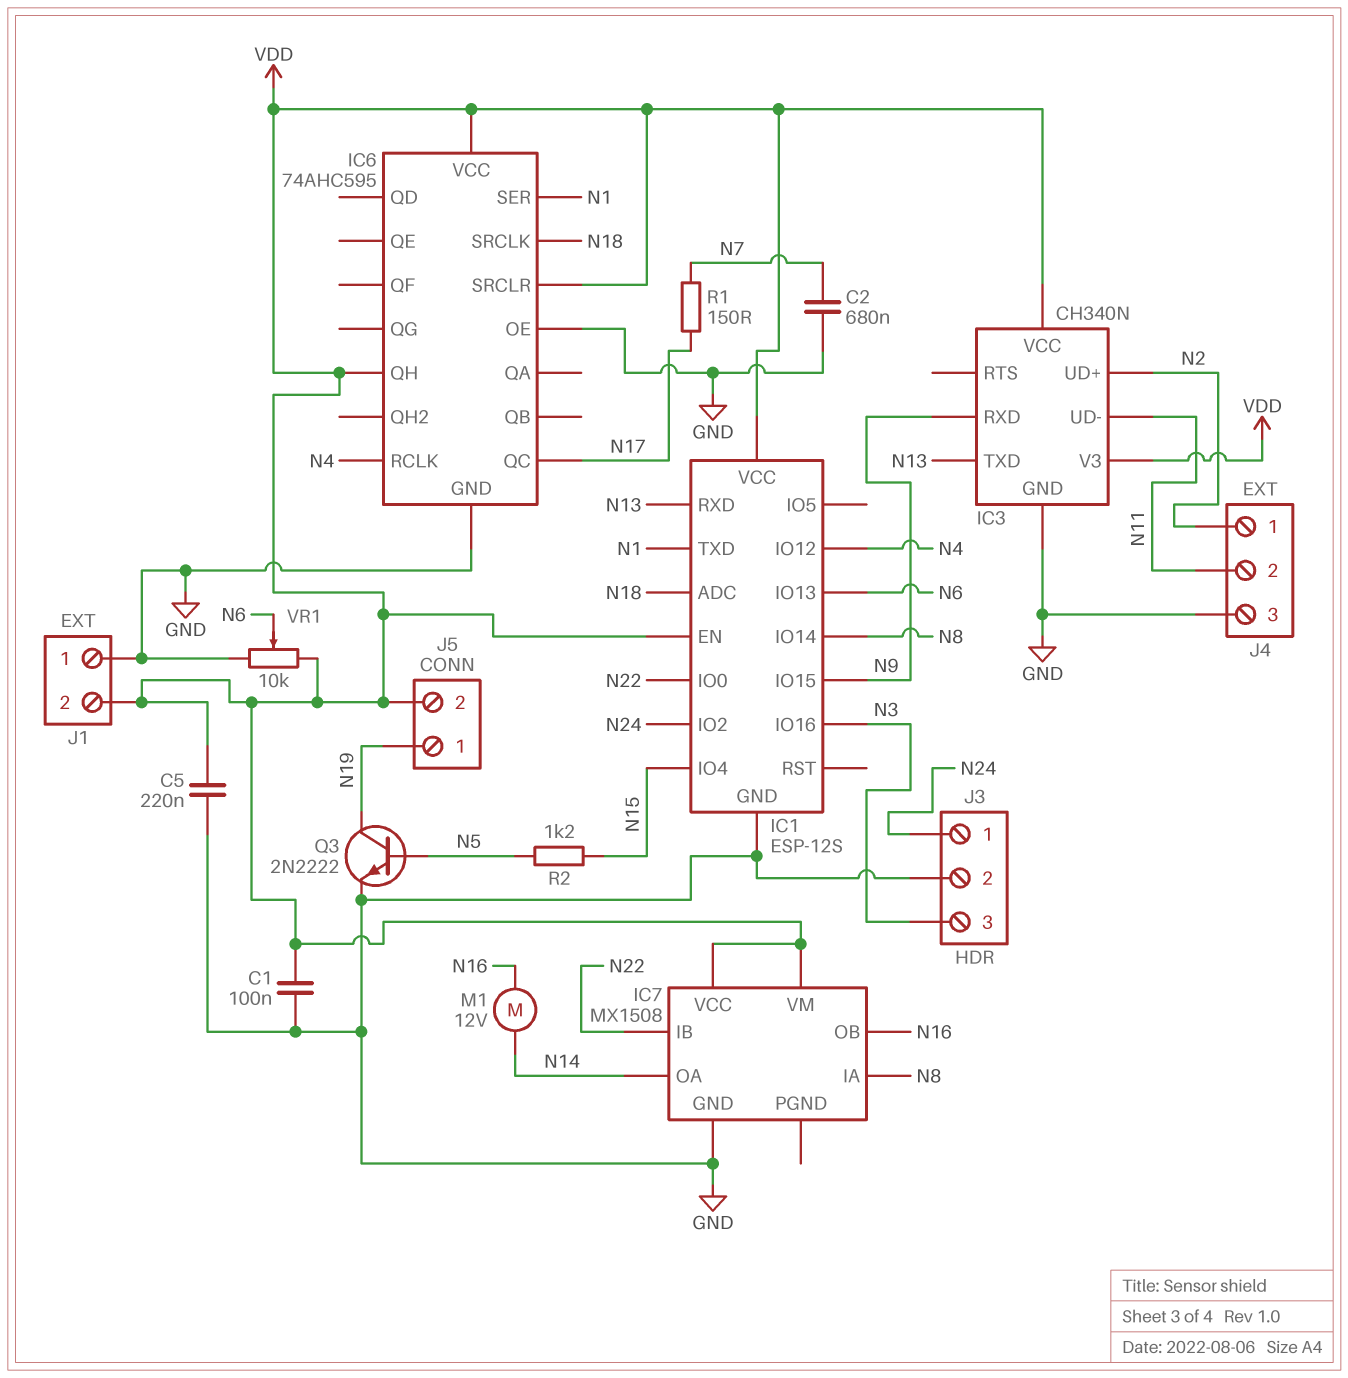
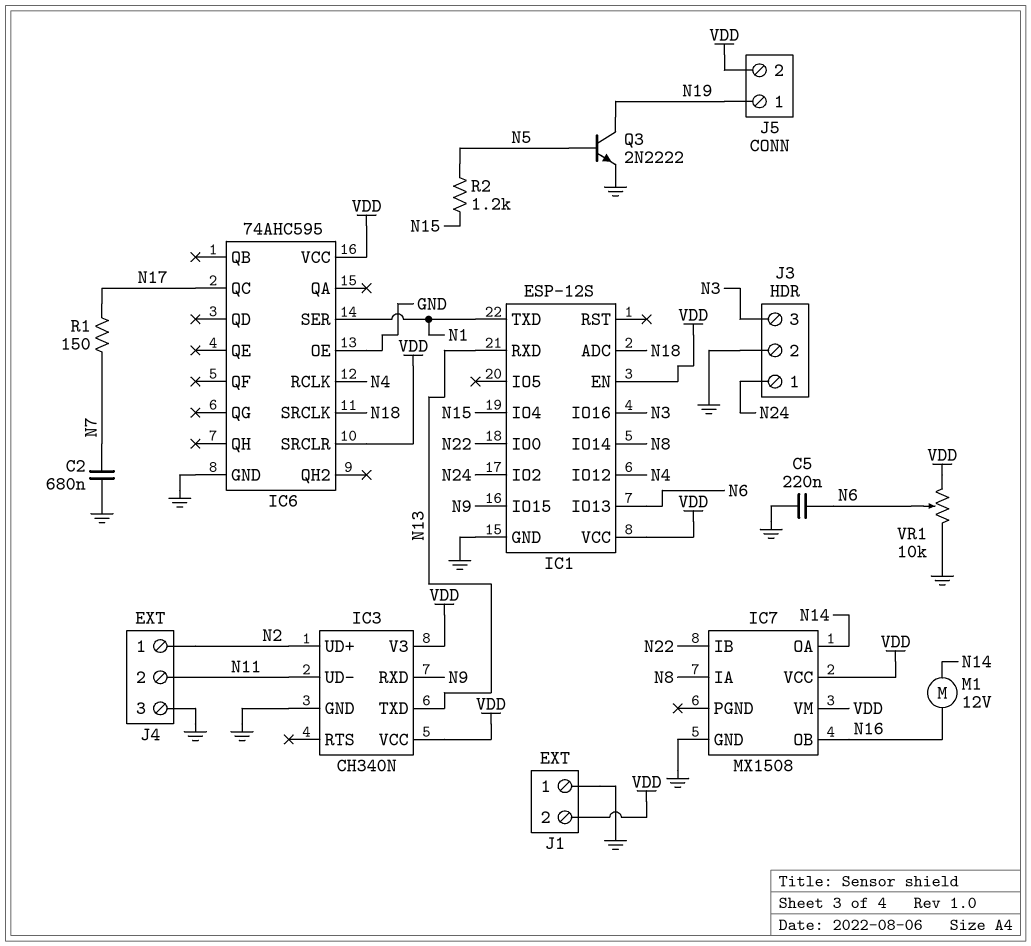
C1: 100nF (GND, VDD) -> none
C5: 220nF (GND, VDD) -> 220nF (GND, N6)
IC6 pin QH: VDD -> none

